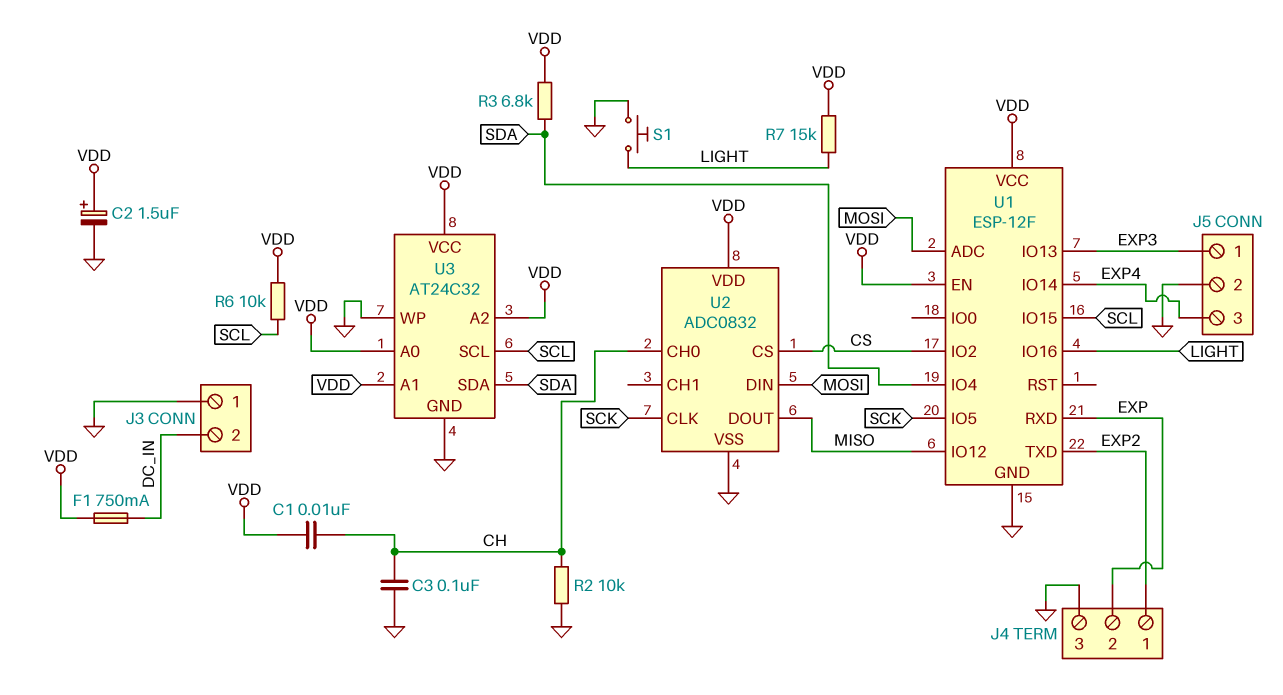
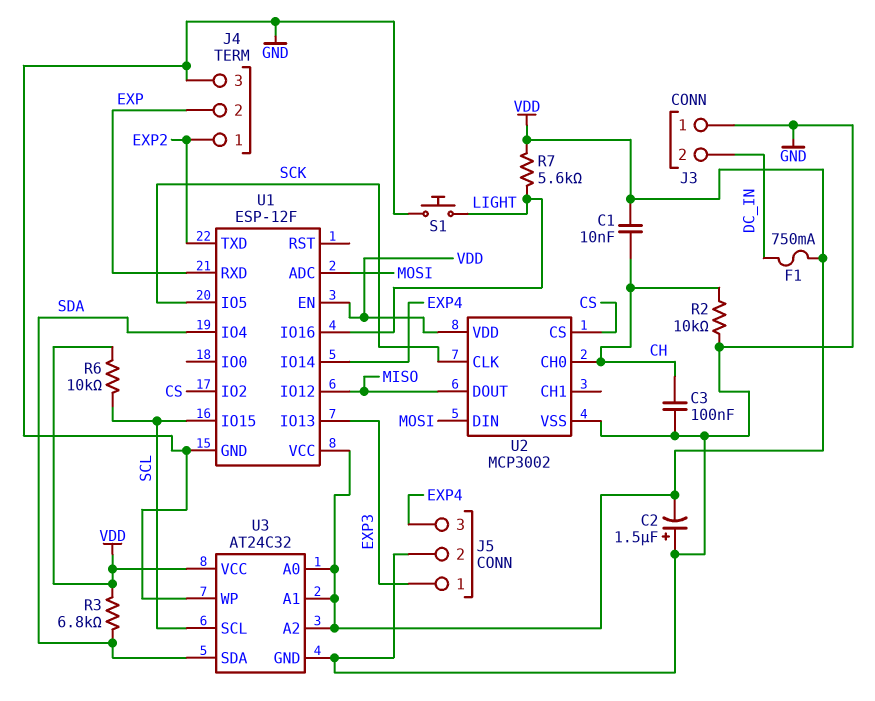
C2: 1.5uF (plus VDD, minus GND) -> 1.5uF (plus GND, minus VDD)
R7: 15k (LIGHT, VDD) -> 5.6k (LIGHT, VDD)
U2: ADC0832 -> MCP3002

